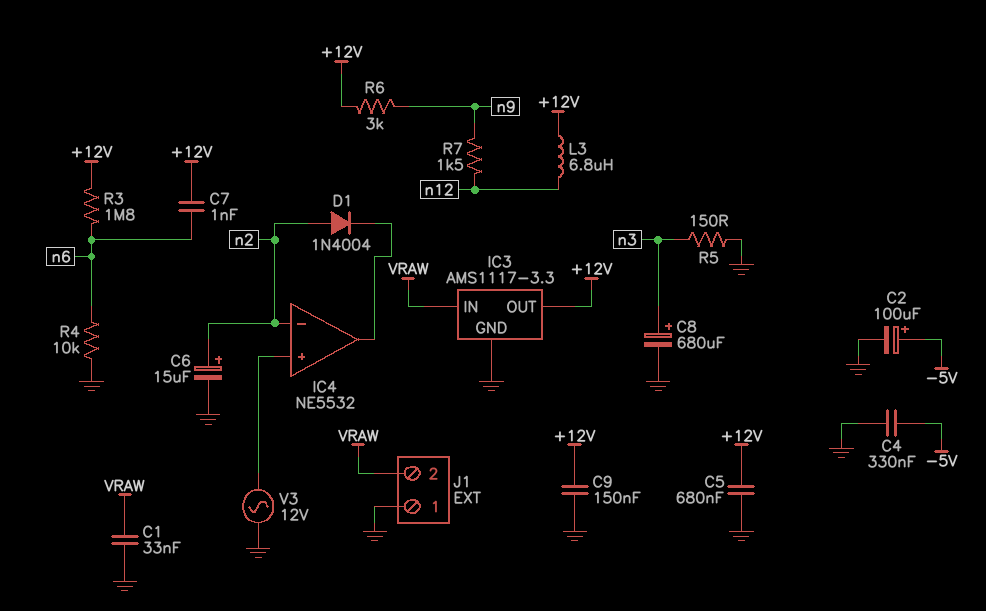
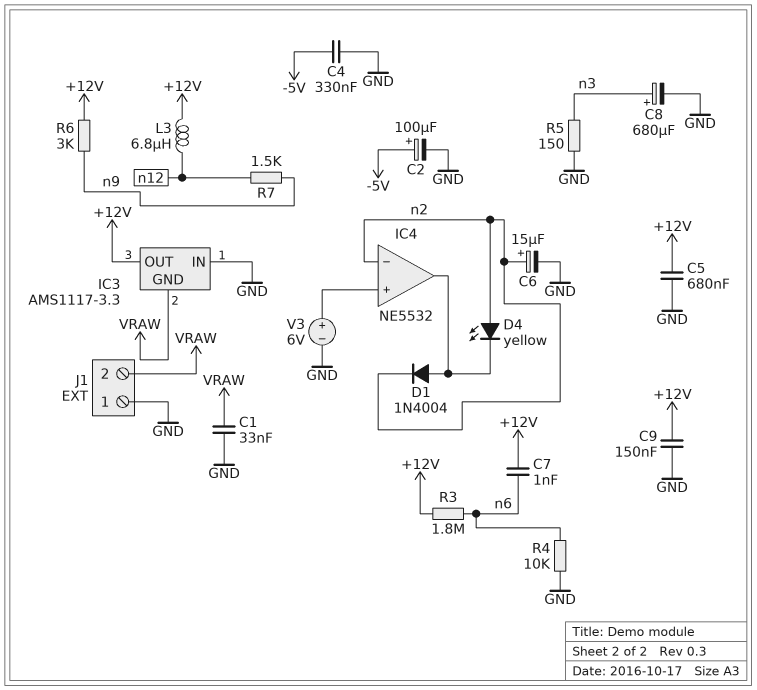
D1: diode 1N4004 (A n2, K IC4/out) -> diode 1N4004 (A IC4/out, K n2)
D4: none -> LED yellow (A n2, K IC4/out)
IC3 pin GND: GND -> VRAW
IC3 pin IN: VRAW -> GND
V3: AC 12V (GND, IC4/in+) -> 6V (plus IC4/in+, minus GND)

